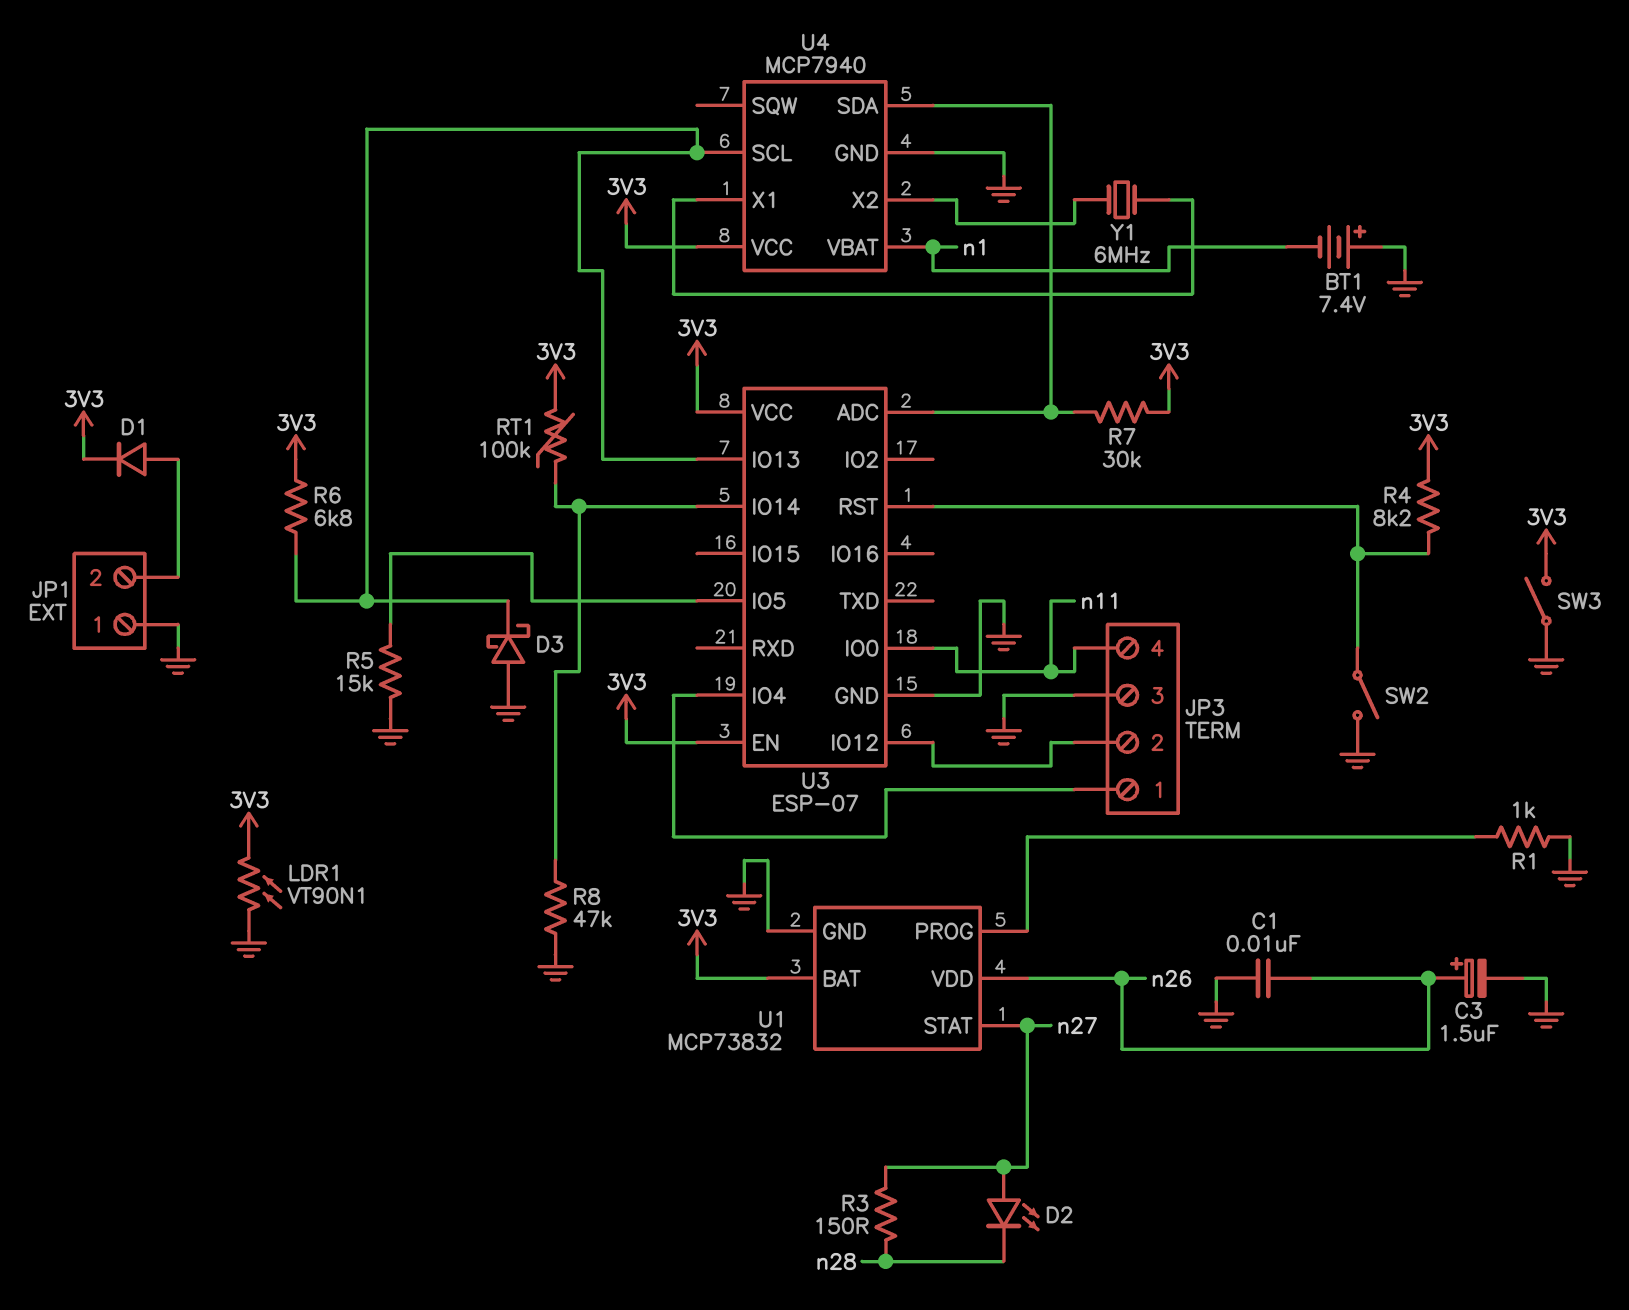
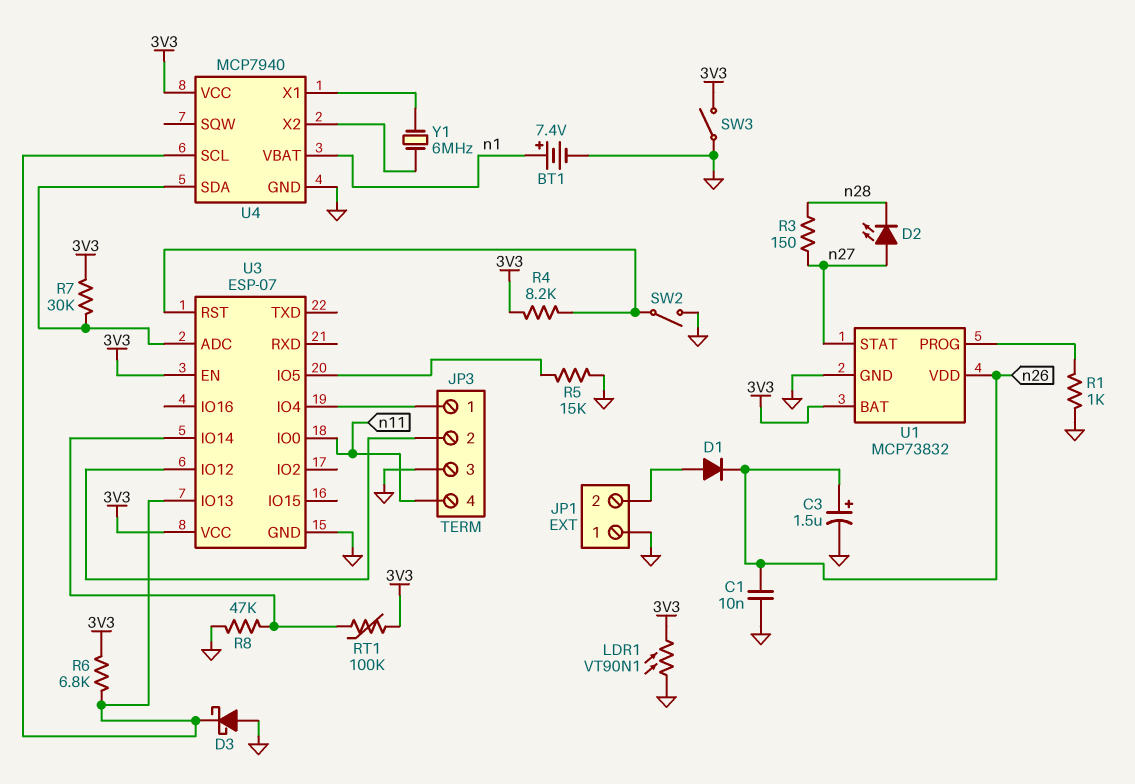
BT1: 7.4V (plus GND, minus n1) -> 7.4V (plus n1, minus GND)
D1: diode (A JP1/2, K 3V3) -> diode (A JP1/2, K n26)

